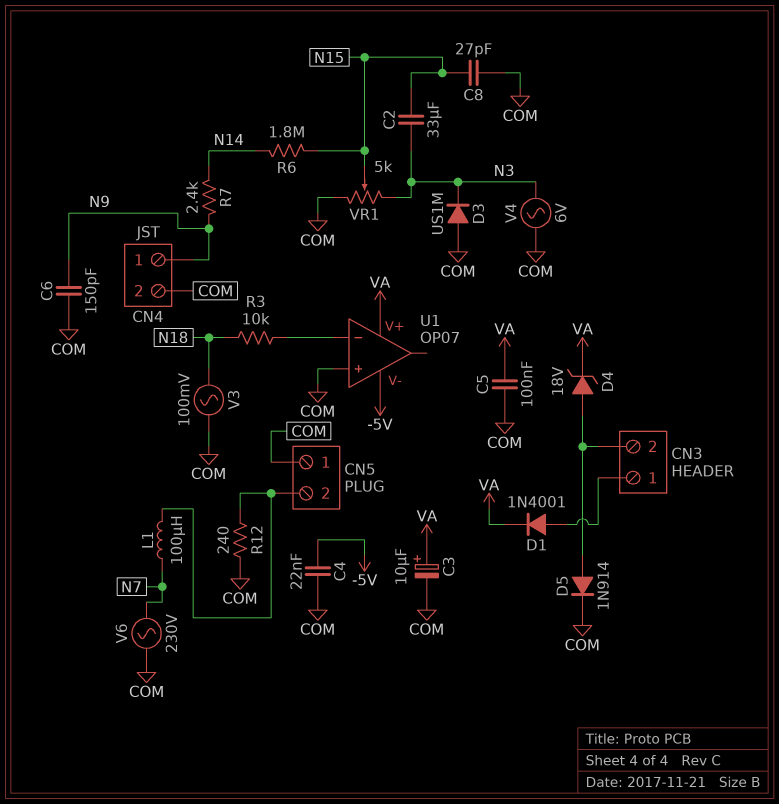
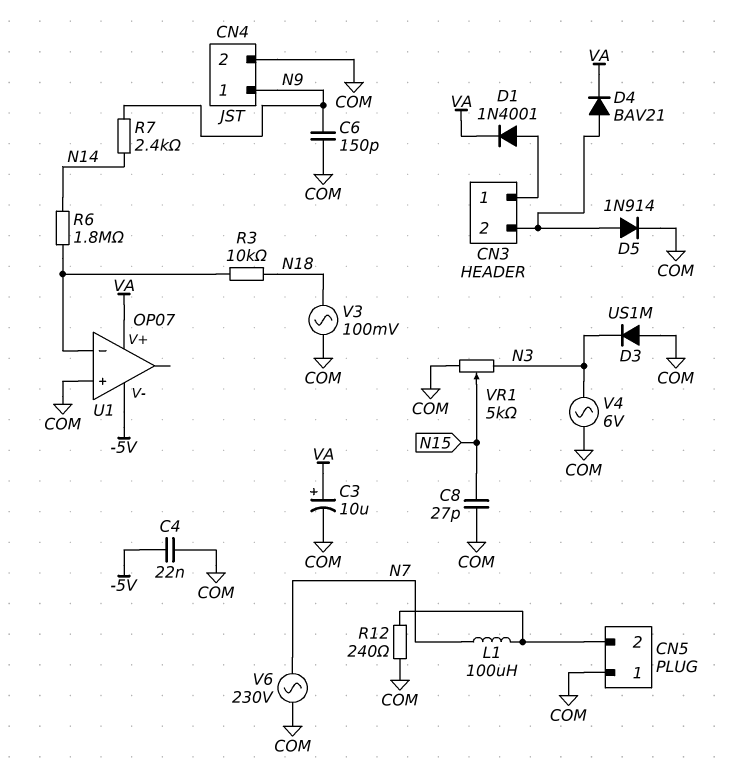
C2: 33uF (N3, N15) -> none
C5: 100nF (COM, VA) -> none
D4: zener 18V (A CN3/2, K VA) -> diode BAV21 (A CN3/2, K VA)
R6: 1.8M (N14, N15) -> 1.8M (N14, U1/in-)

